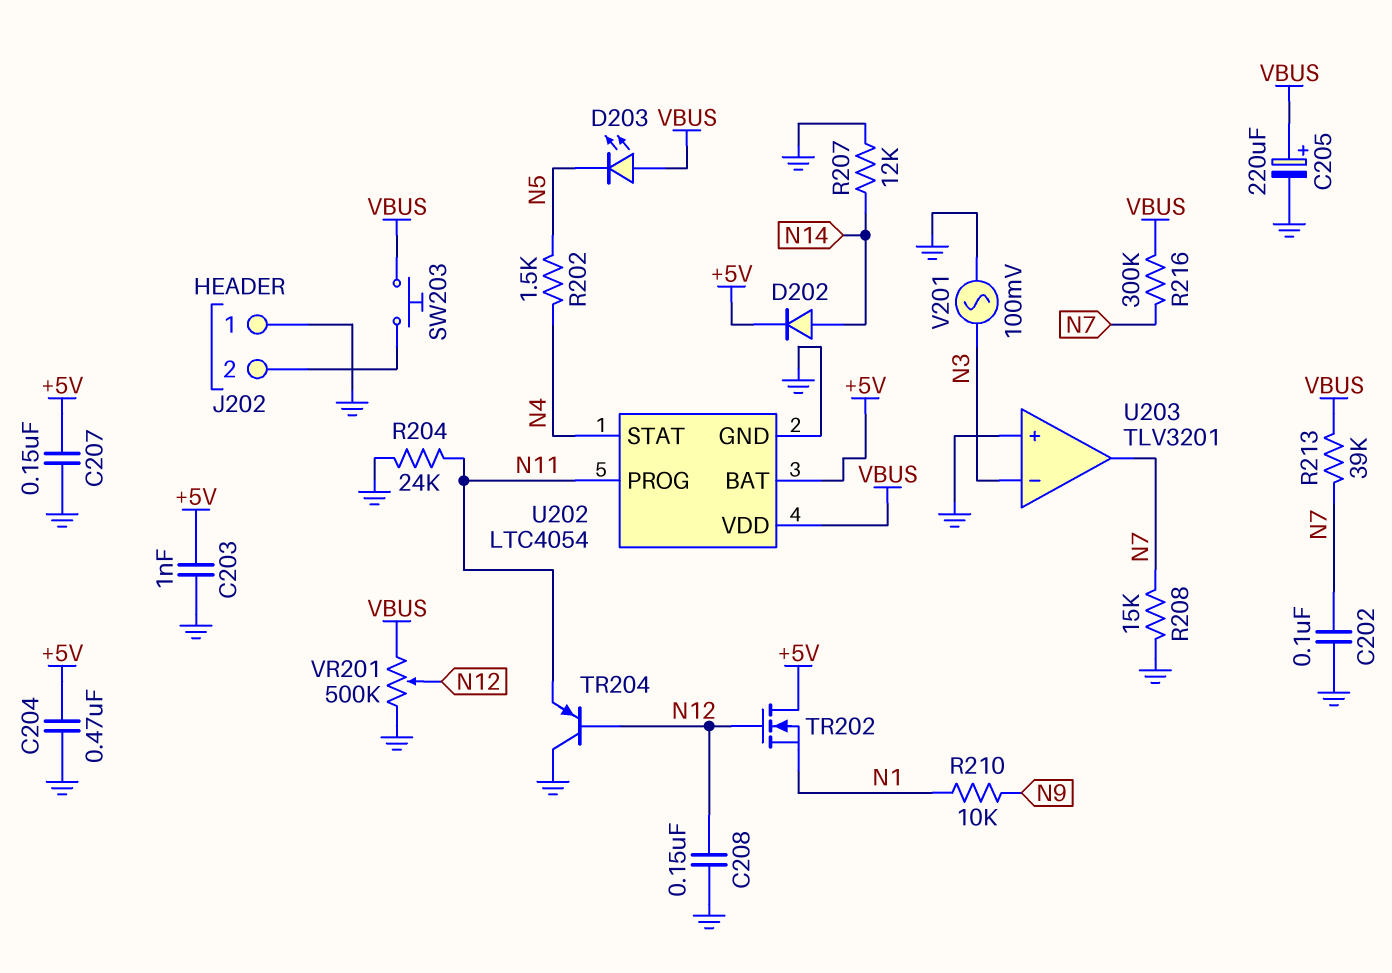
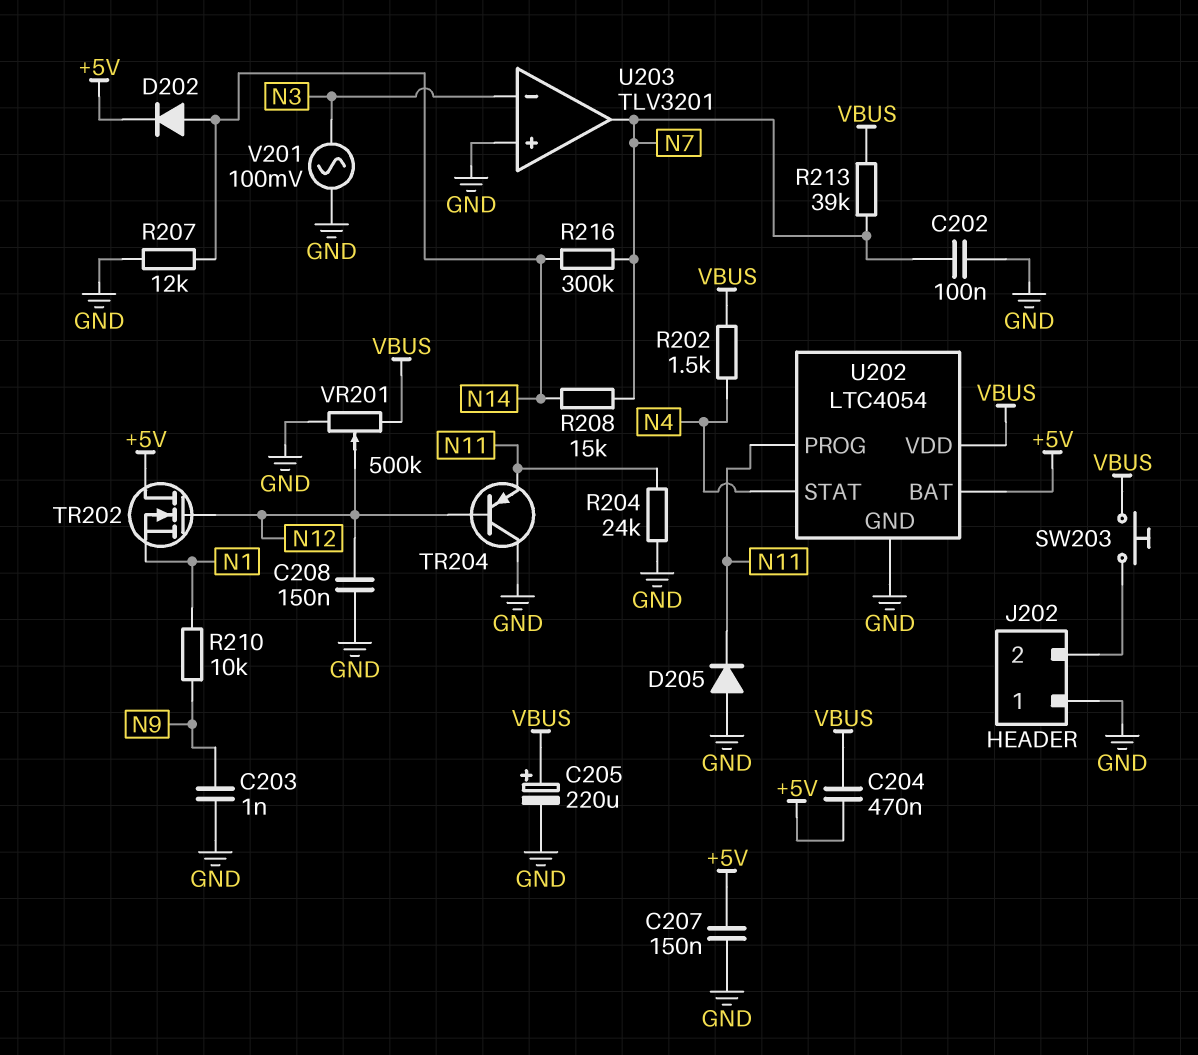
C203: 1nF (+5V, GND) -> 1nF (GND, N9)
C204: 470nF (+5V, GND) -> 470nF (+5V, VBUS)
D203: LED (A VBUS, K N5) -> none
D205: none -> diode (A GND, K N11)
R202: 1.5k (N4, N5) -> 1.5k (N4, VBUS)
R208: 15k (GND, N7) -> 15k (N7, N14)
R216: 300k (N7, VBUS) -> 300k (N7, N14)

